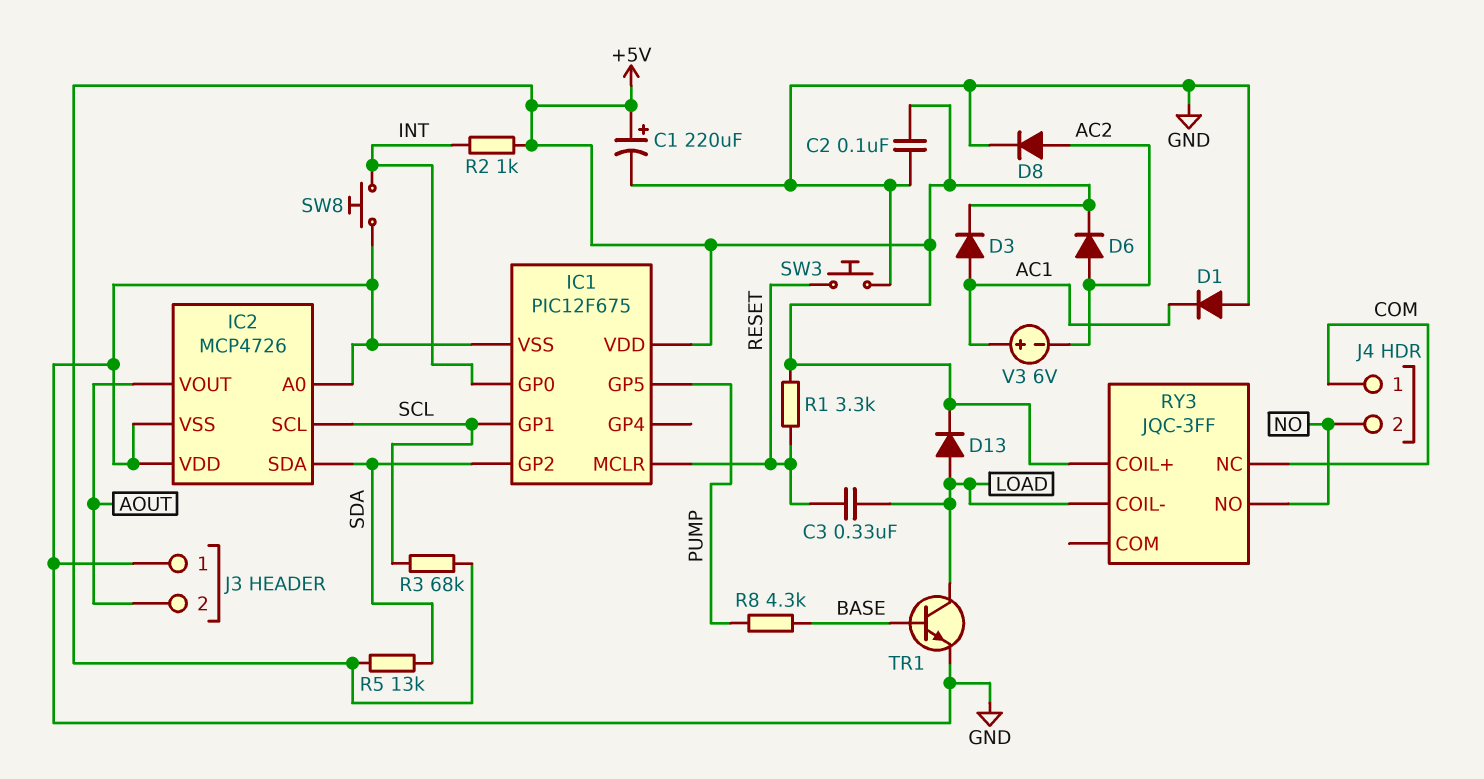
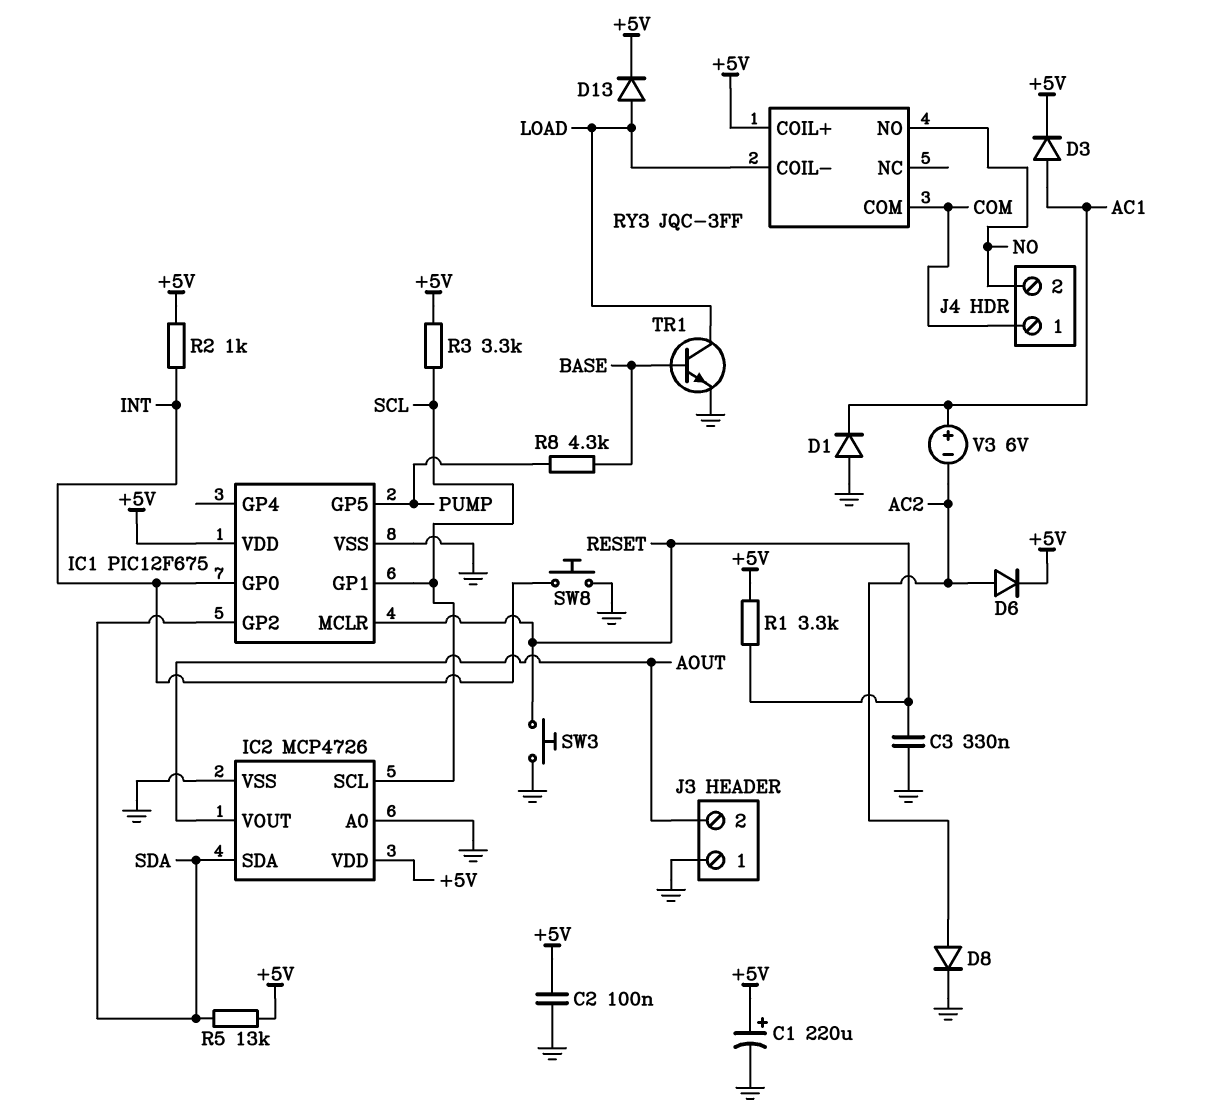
C3: 330nF (LOAD, RESET) -> 330nF (GND, RESET)
IC2 pin VDD: GND -> +5V
R3: 68k (+5V, SCL) -> 3.3k (+5V, SCL)
RY3 pin COM: none -> COM
RY3 pin NC: COM -> none

